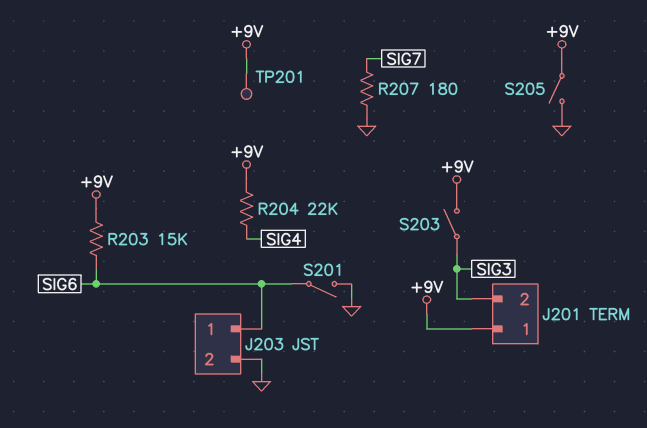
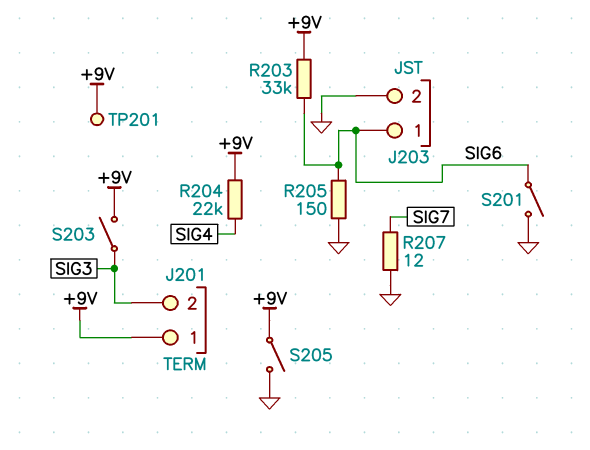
R203: 15k (+9V, SIG6) -> 33k (+9V, SIG6)
R205: none -> 150 (GND, SIG6)
R207: 180 (GND, SIG7) -> 12 (GND, SIG7)

